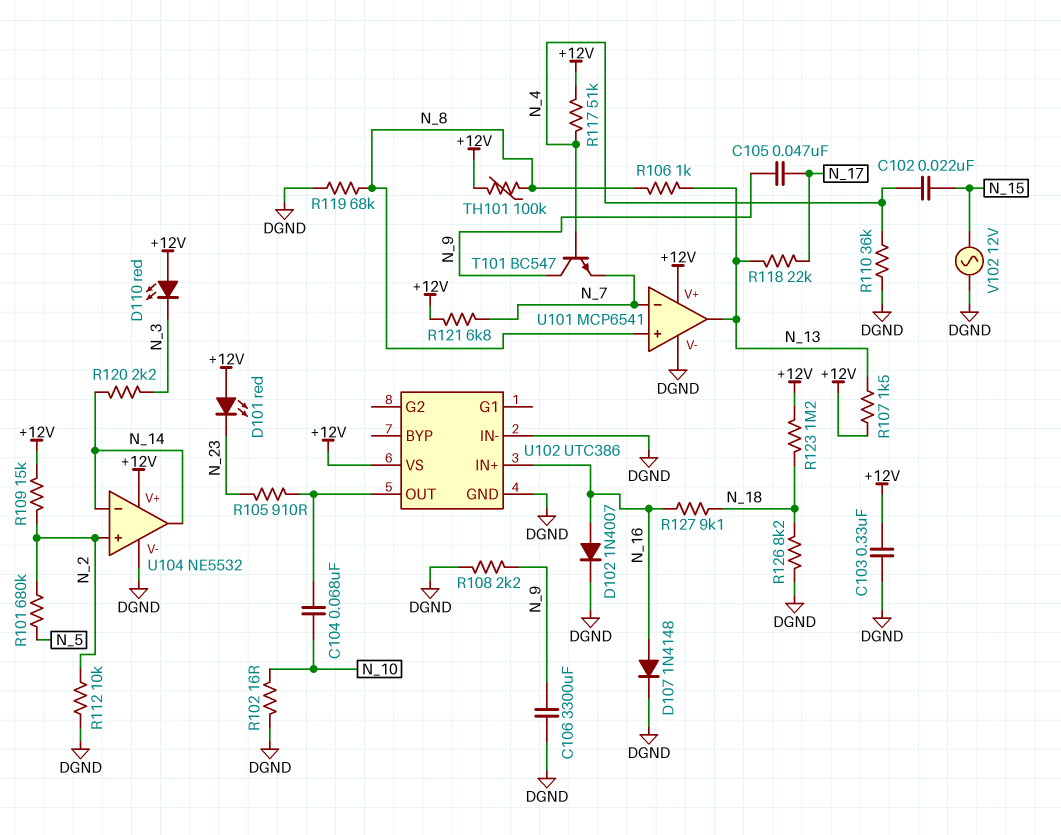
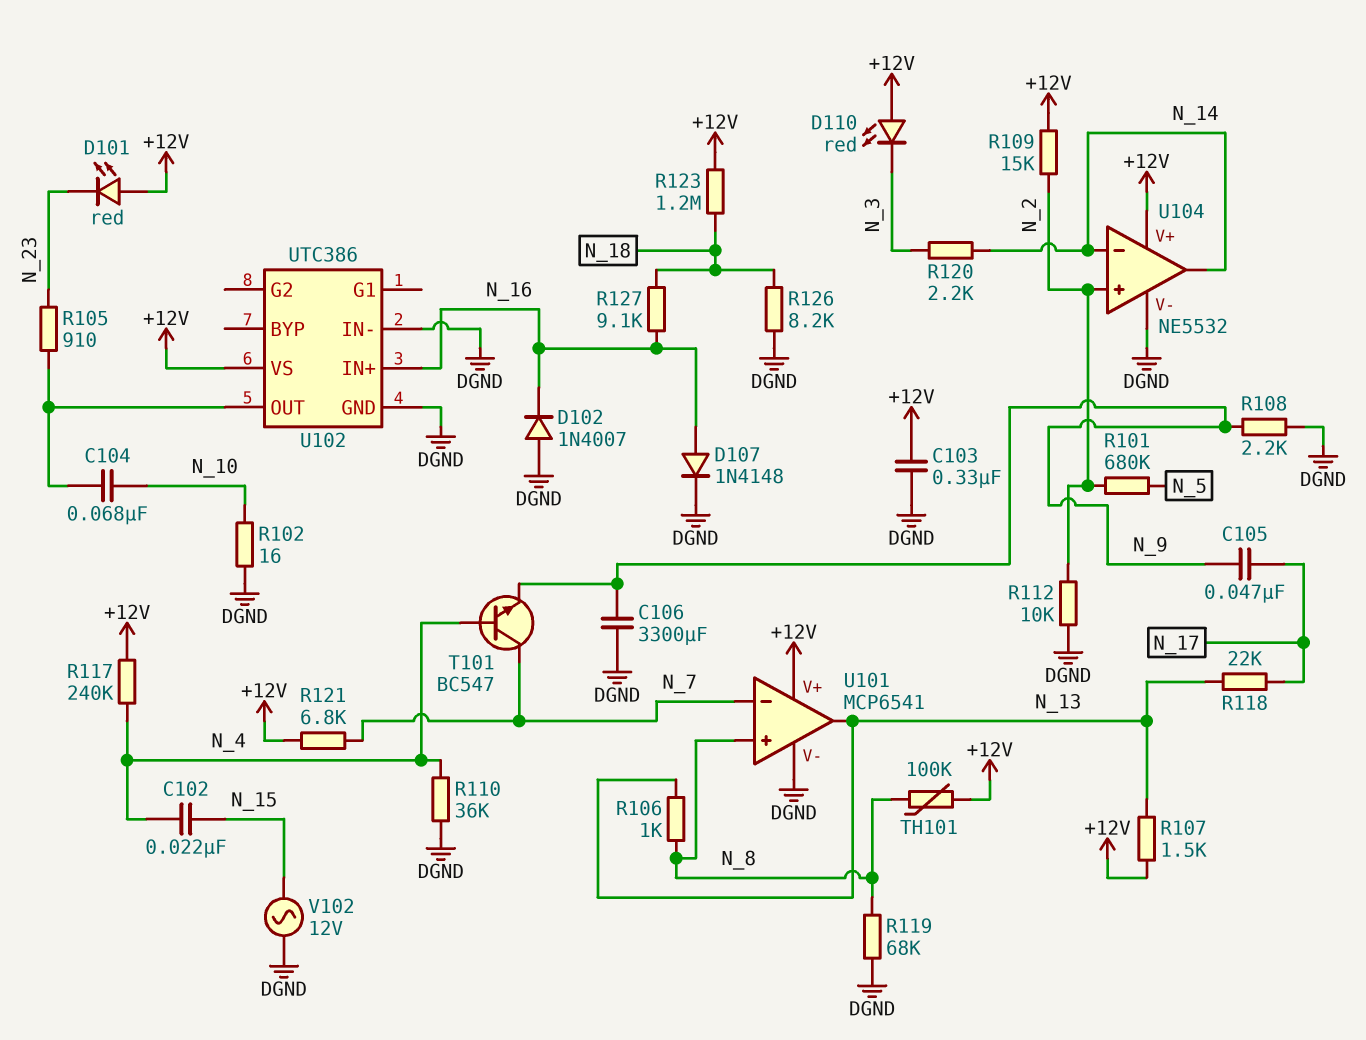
D102: diode 1N4007 (A N_16, K DGND) -> diode 1N4007 (A DGND, K N_16)
R117: 51k (+12V, N_4) -> 240k (+12V, N_4)
T101: NPN BC547 (B N_4, C N_9, E N_7) -> NPN BC547 (B N_4, C N_7, E N_9)

